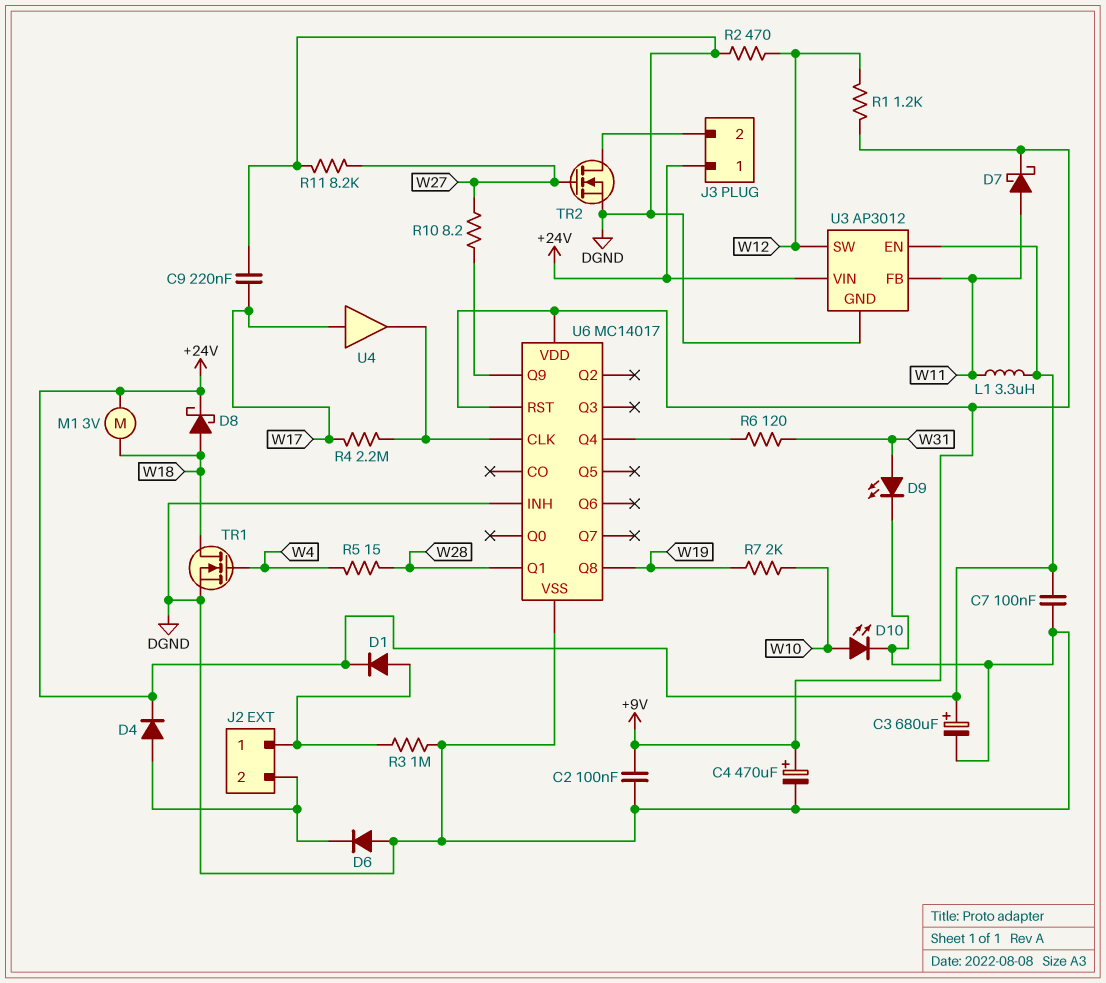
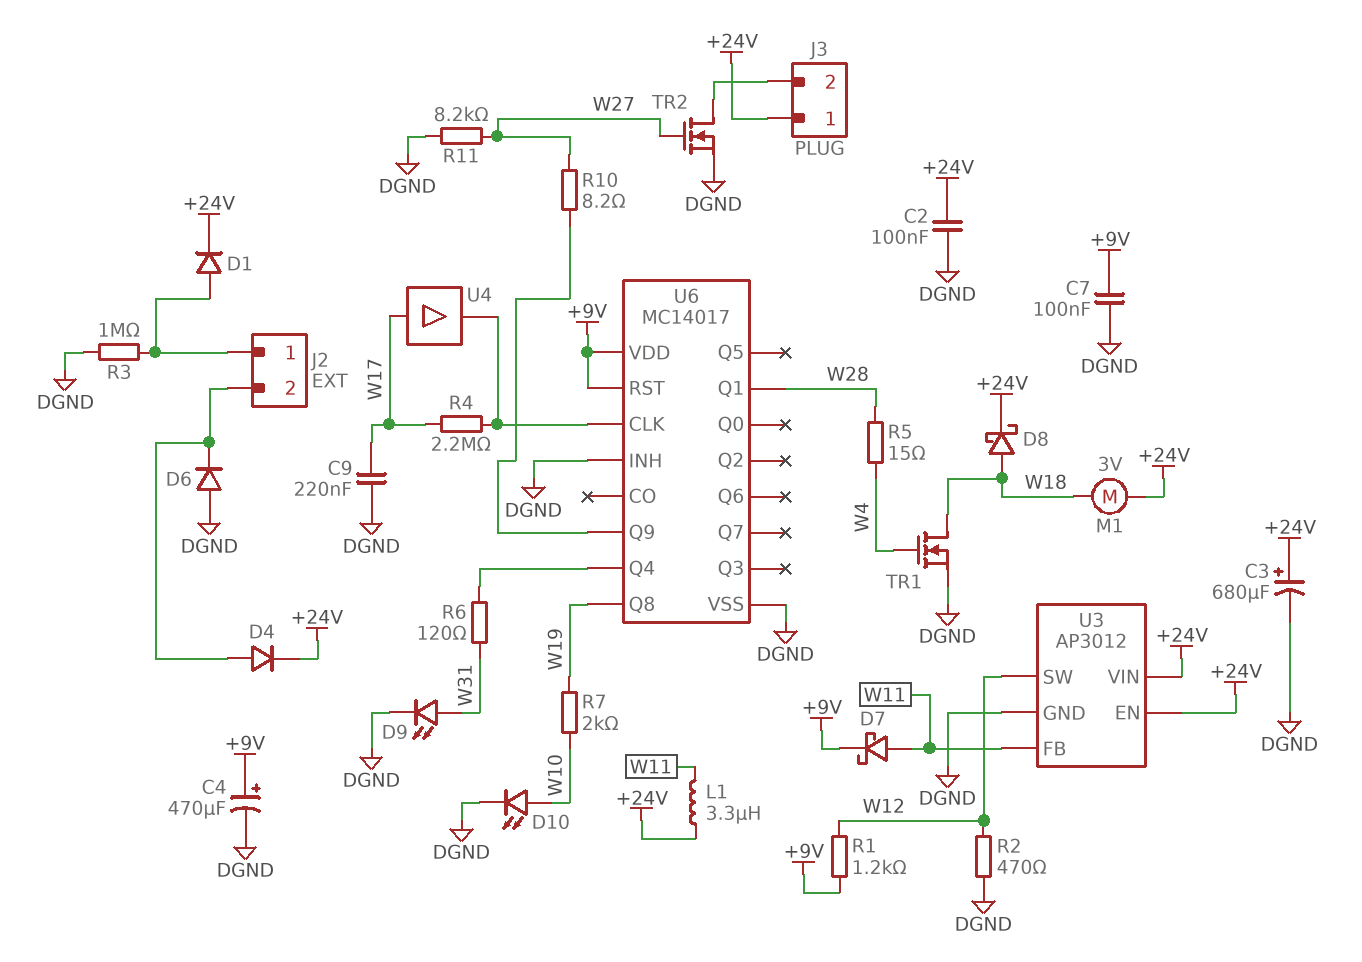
C2: 100nF (+9V, DGND) -> 100nF (+24V, DGND)
C7: 100nF (+24V, DGND) -> 100nF (+9V, DGND)

